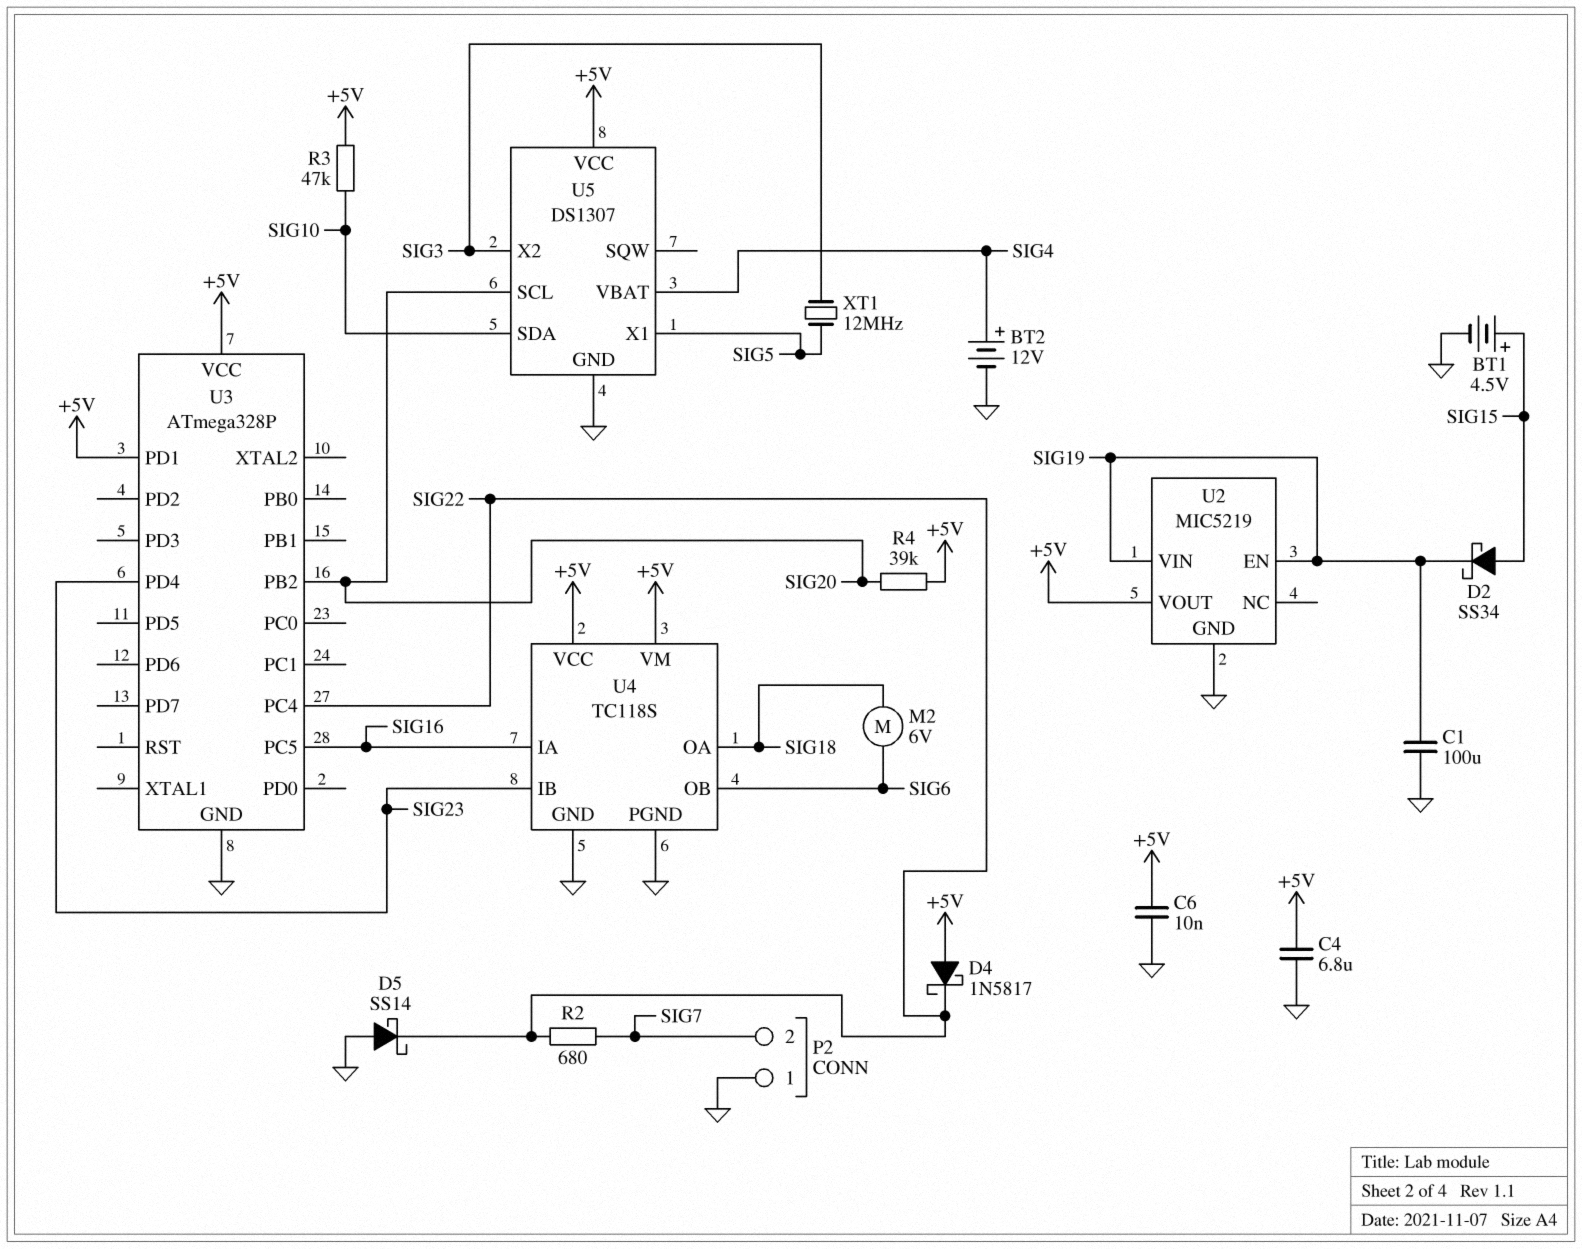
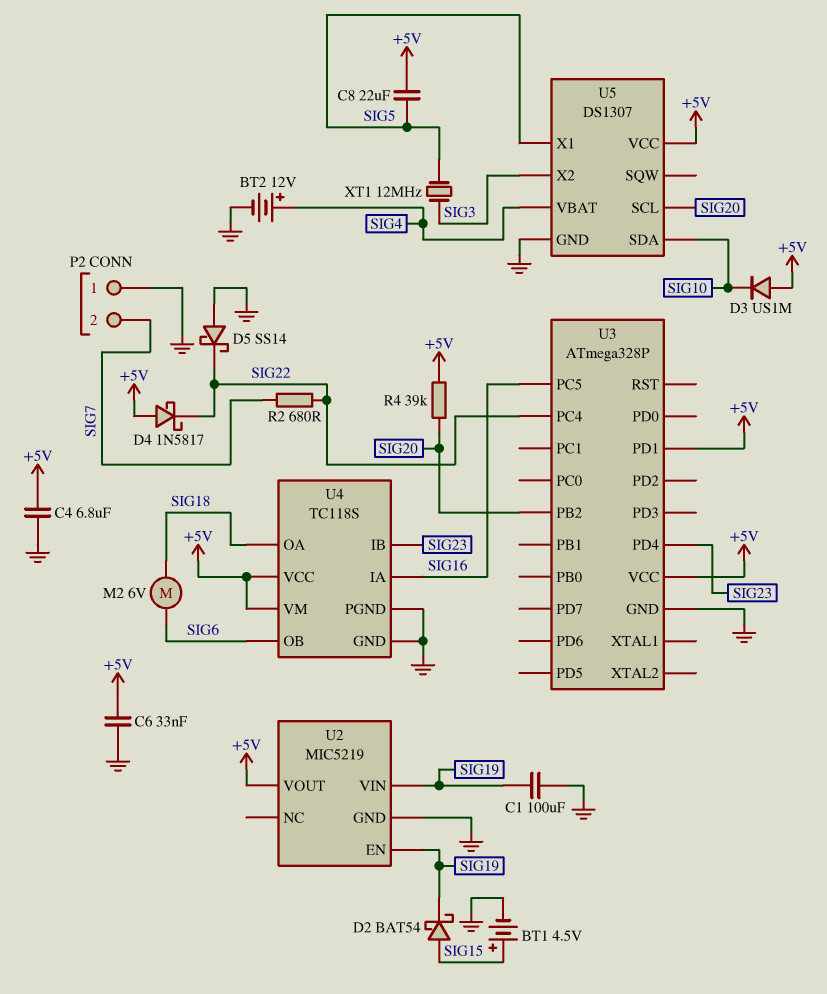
C6: 10nF (+5V, GND) -> 33nF (+5V, GND)
C8: none -> 22uF (+5V, SIG5)
D2: schottky SS34 (A SIG15, K SIG19) -> schottky BAT54 (A SIG15, K SIG19)
D3: none -> diode US1M (A +5V, K SIG10)
R3: 47k (+5V, SIG10) -> none

